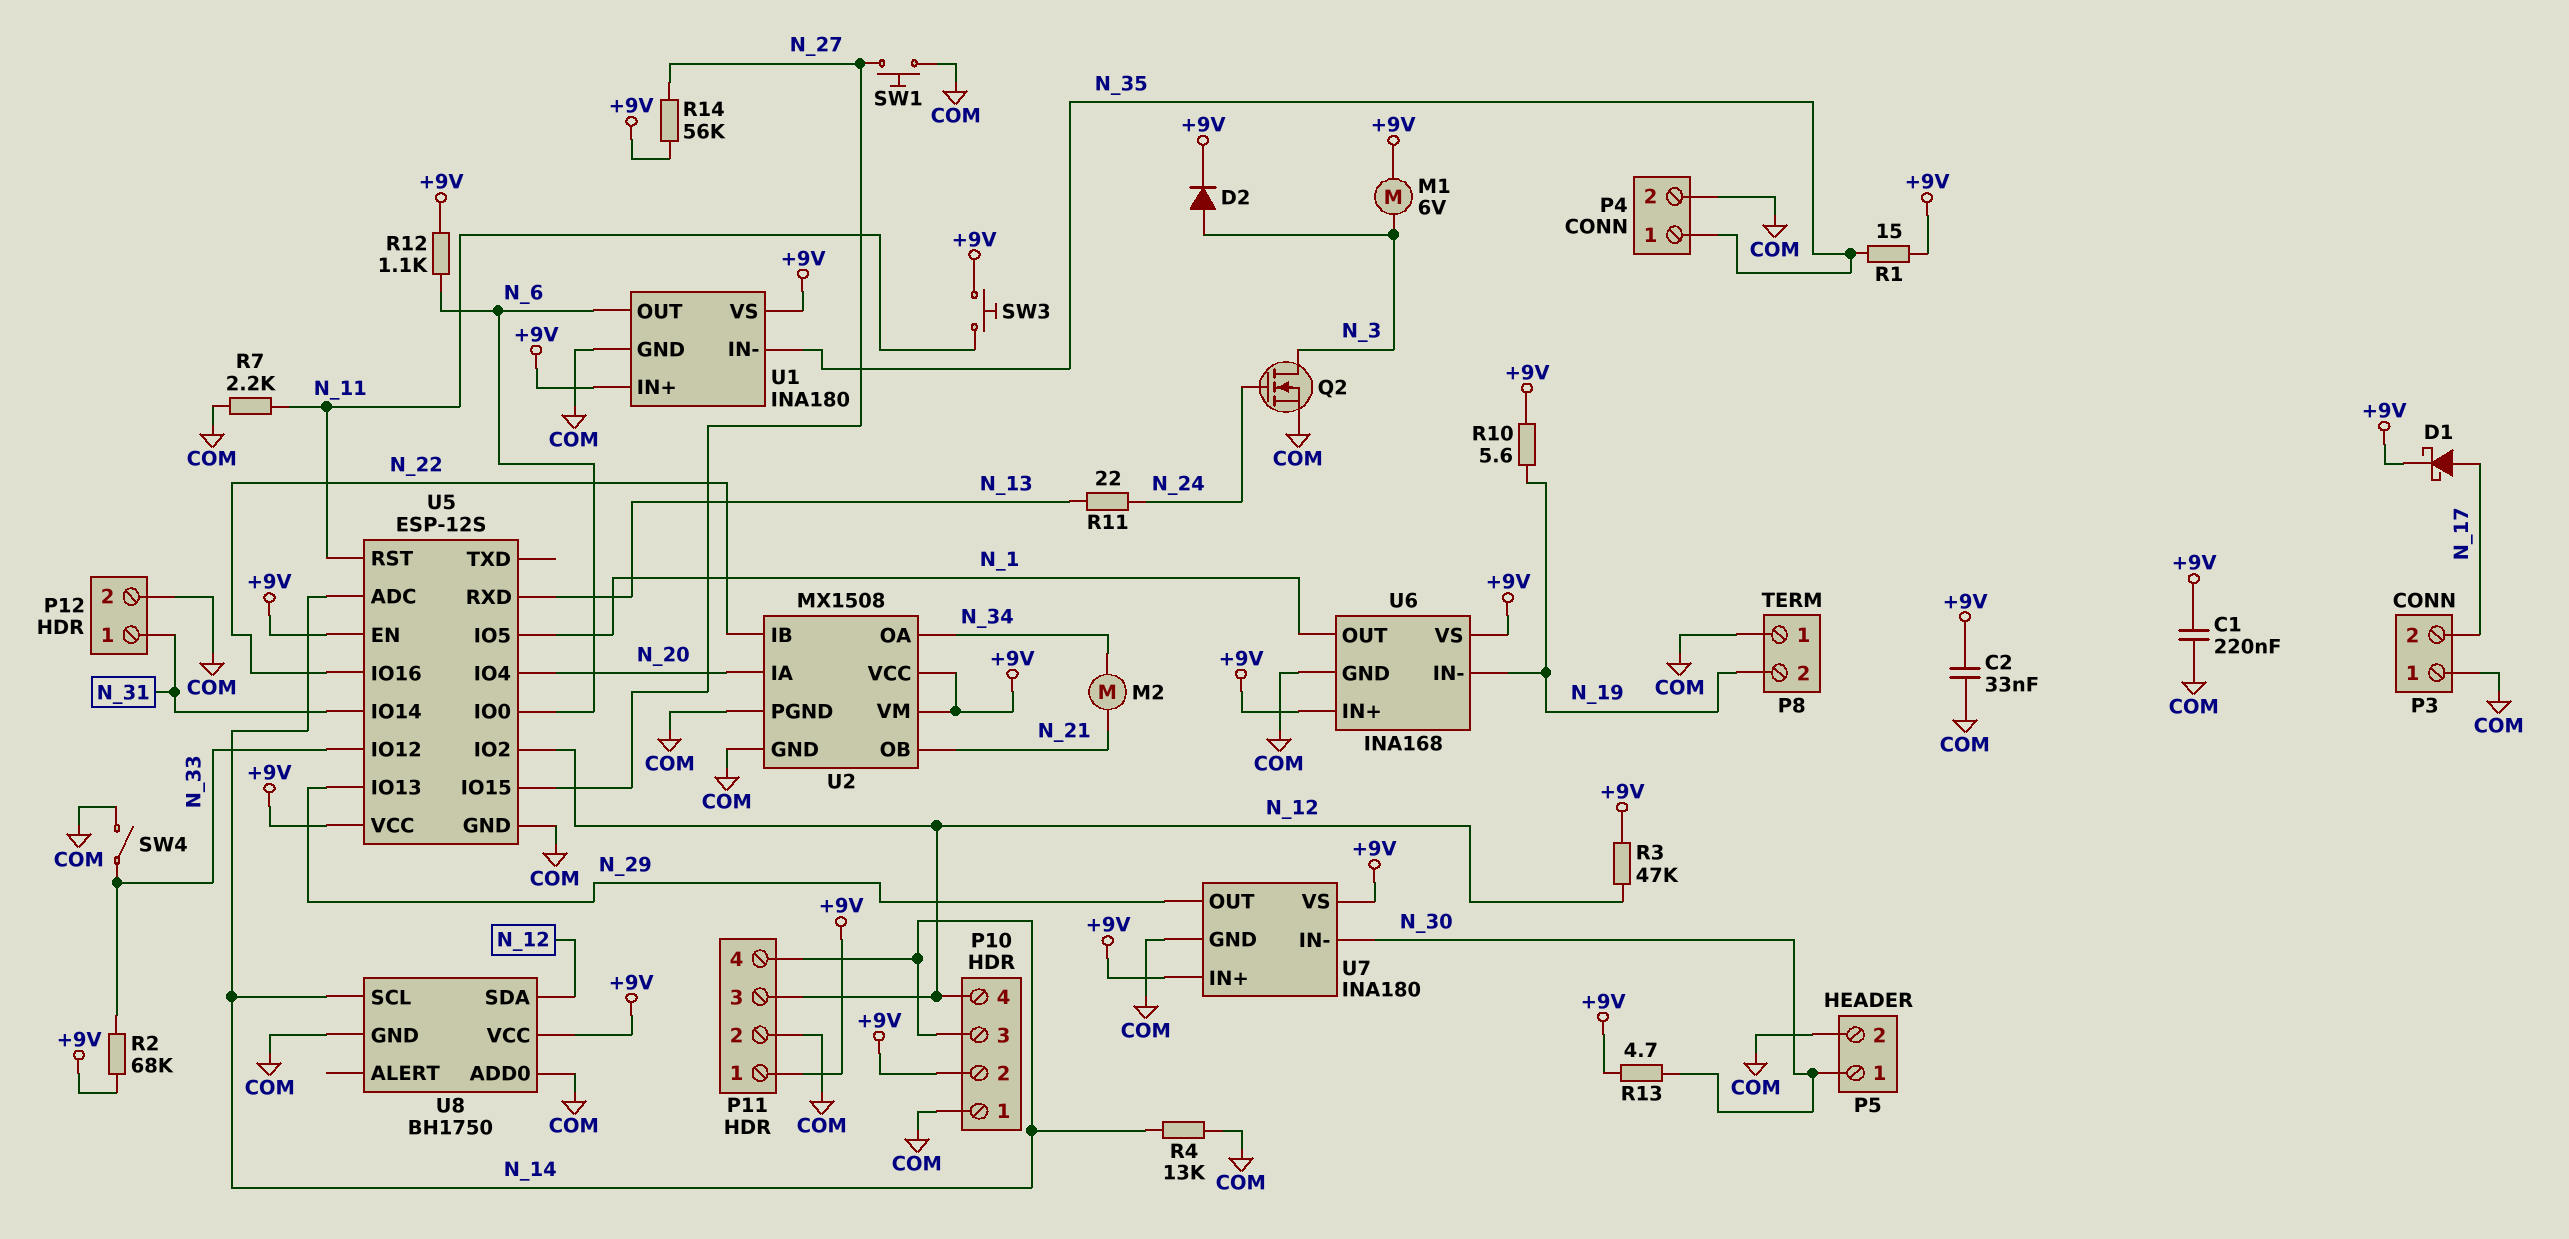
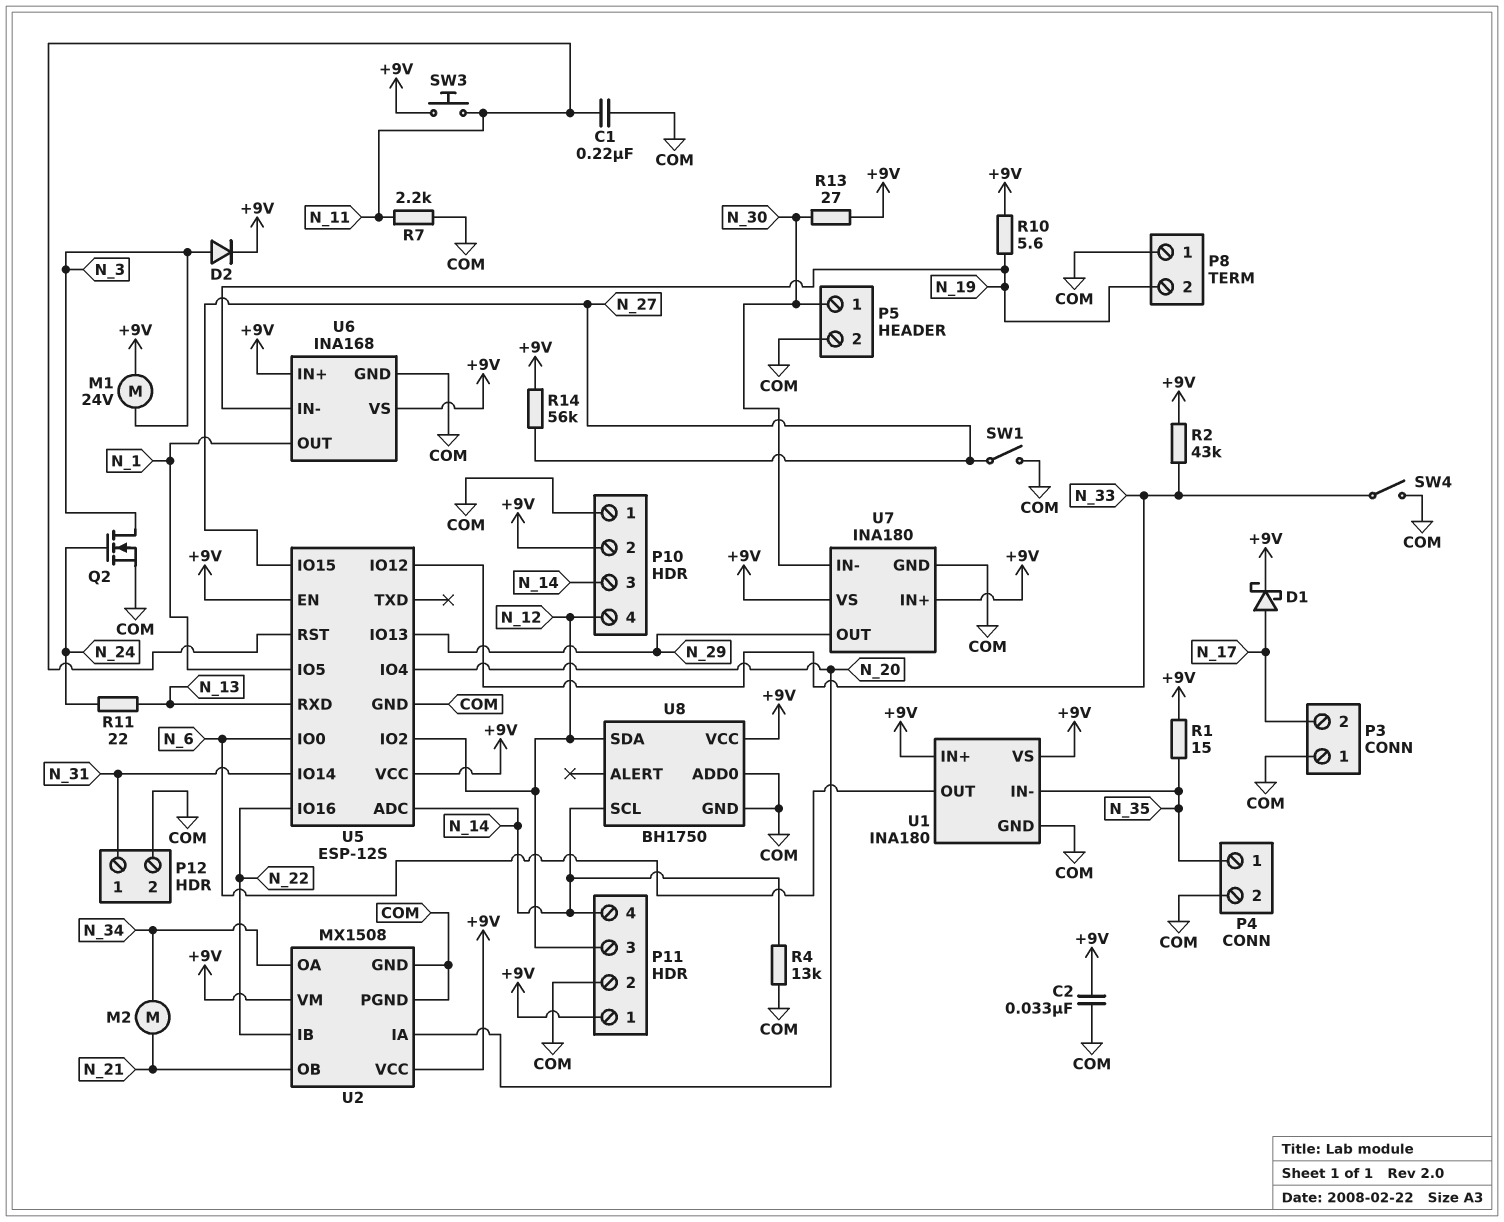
C1: 220nF (+9V, COM) -> 220nF (COM, N_11)
M1: motor 6V (+9V, N_3) -> motor 24V (+9V, N_3)
R2: 68k (+9V, N_33) -> 43k (+9V, N_33)
R3: 47k (+9V, N_12) -> none
R12: 1.1k (+9V, N_6) -> none
R13: 4.7 (+9V, N_30) -> 27 (+9V, N_30)
SW1: button (COM, N_27) -> switch (COM, N_27)

